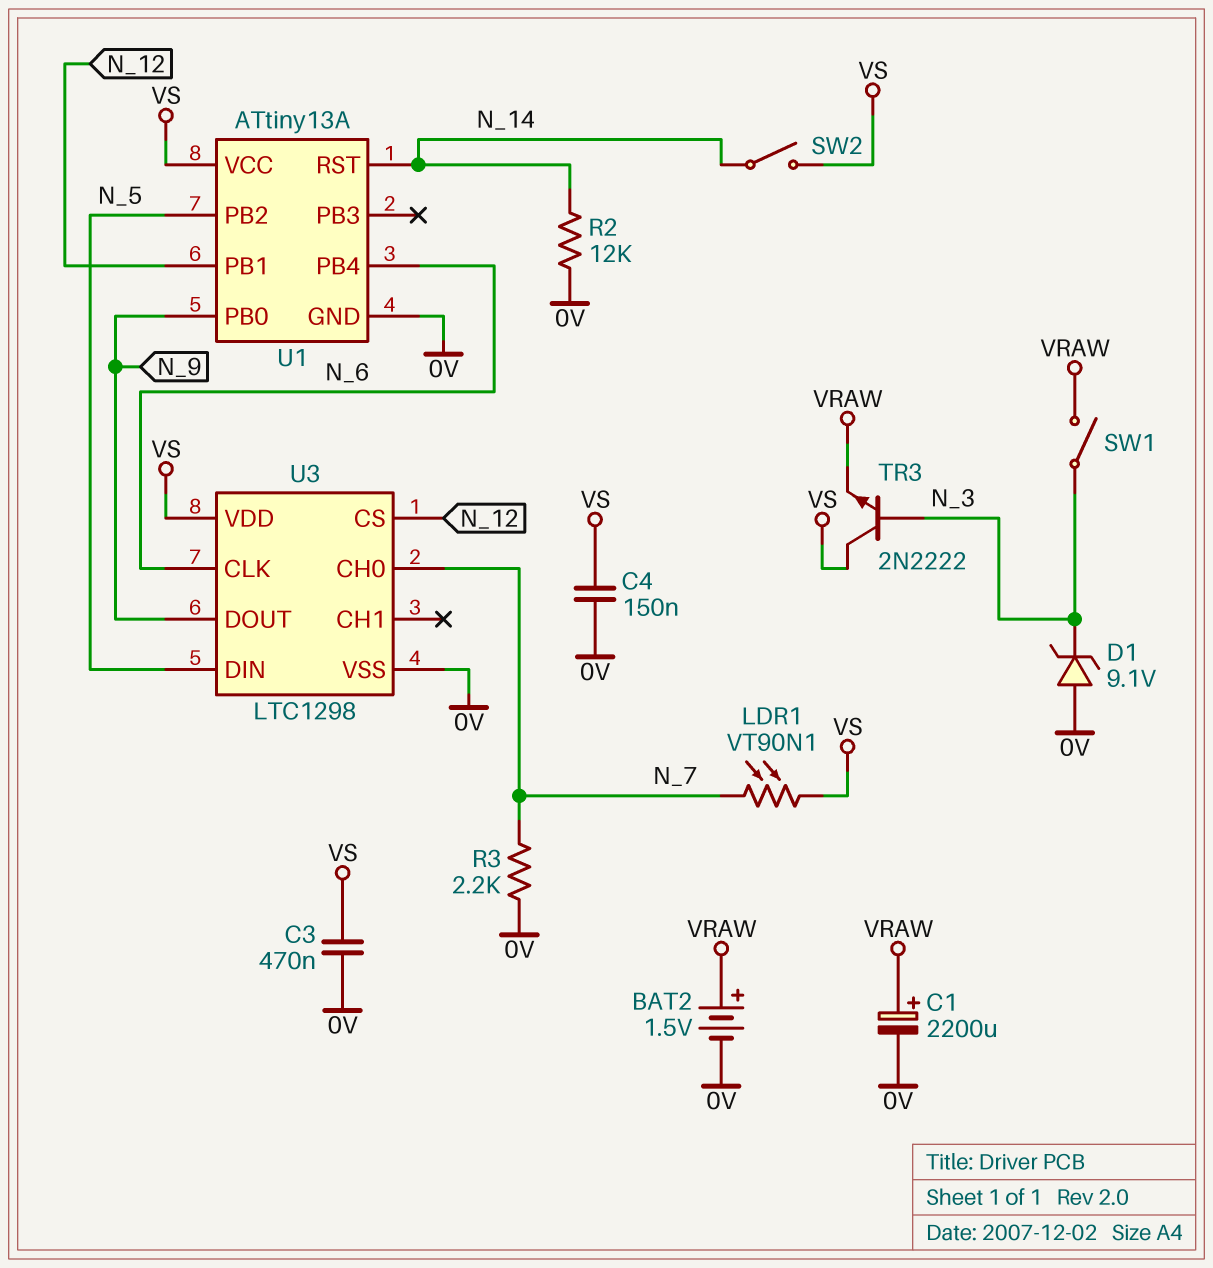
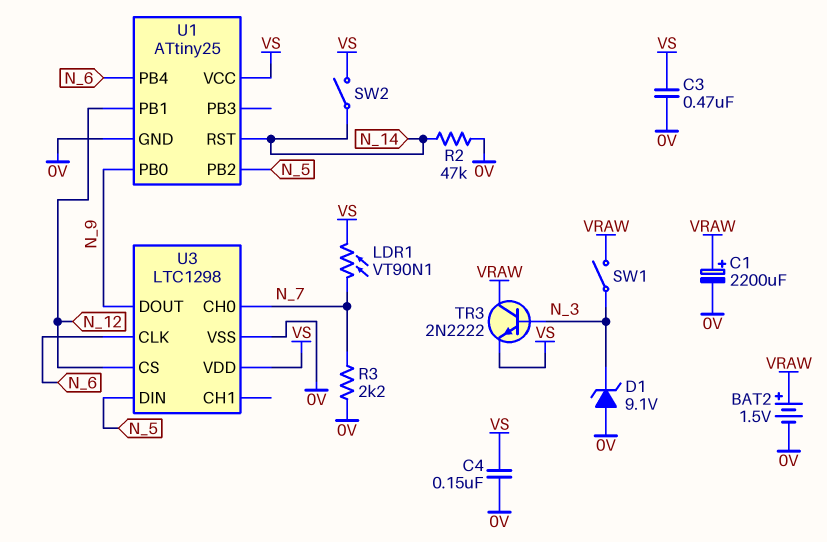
R2: 12k (0V, N_14) -> 47k (0V, N_14)
TR3: NPN 2N2222 (B N_3, C VS, E VRAW) -> NPN 2N2222 (B N_3, C VRAW, E VS)
U1: ATtiny13A -> ATtiny25

